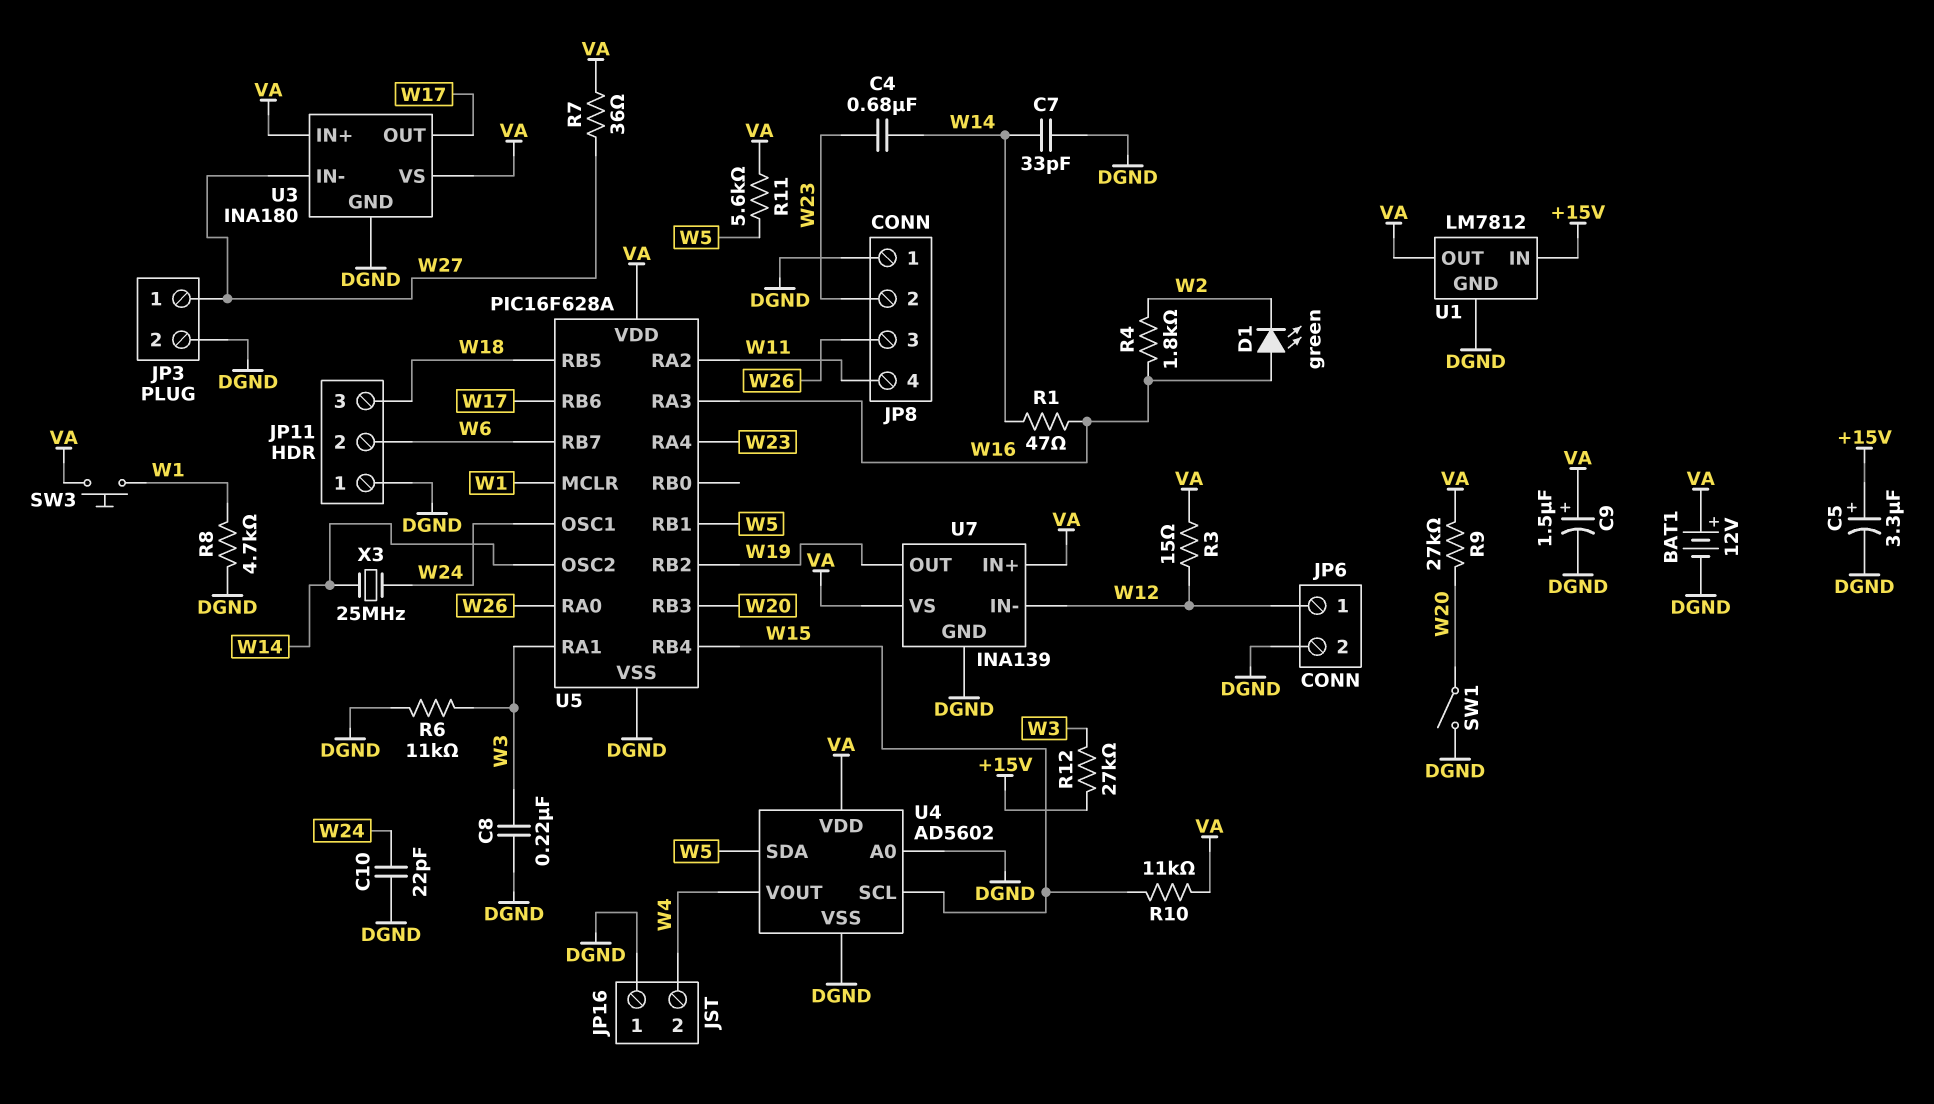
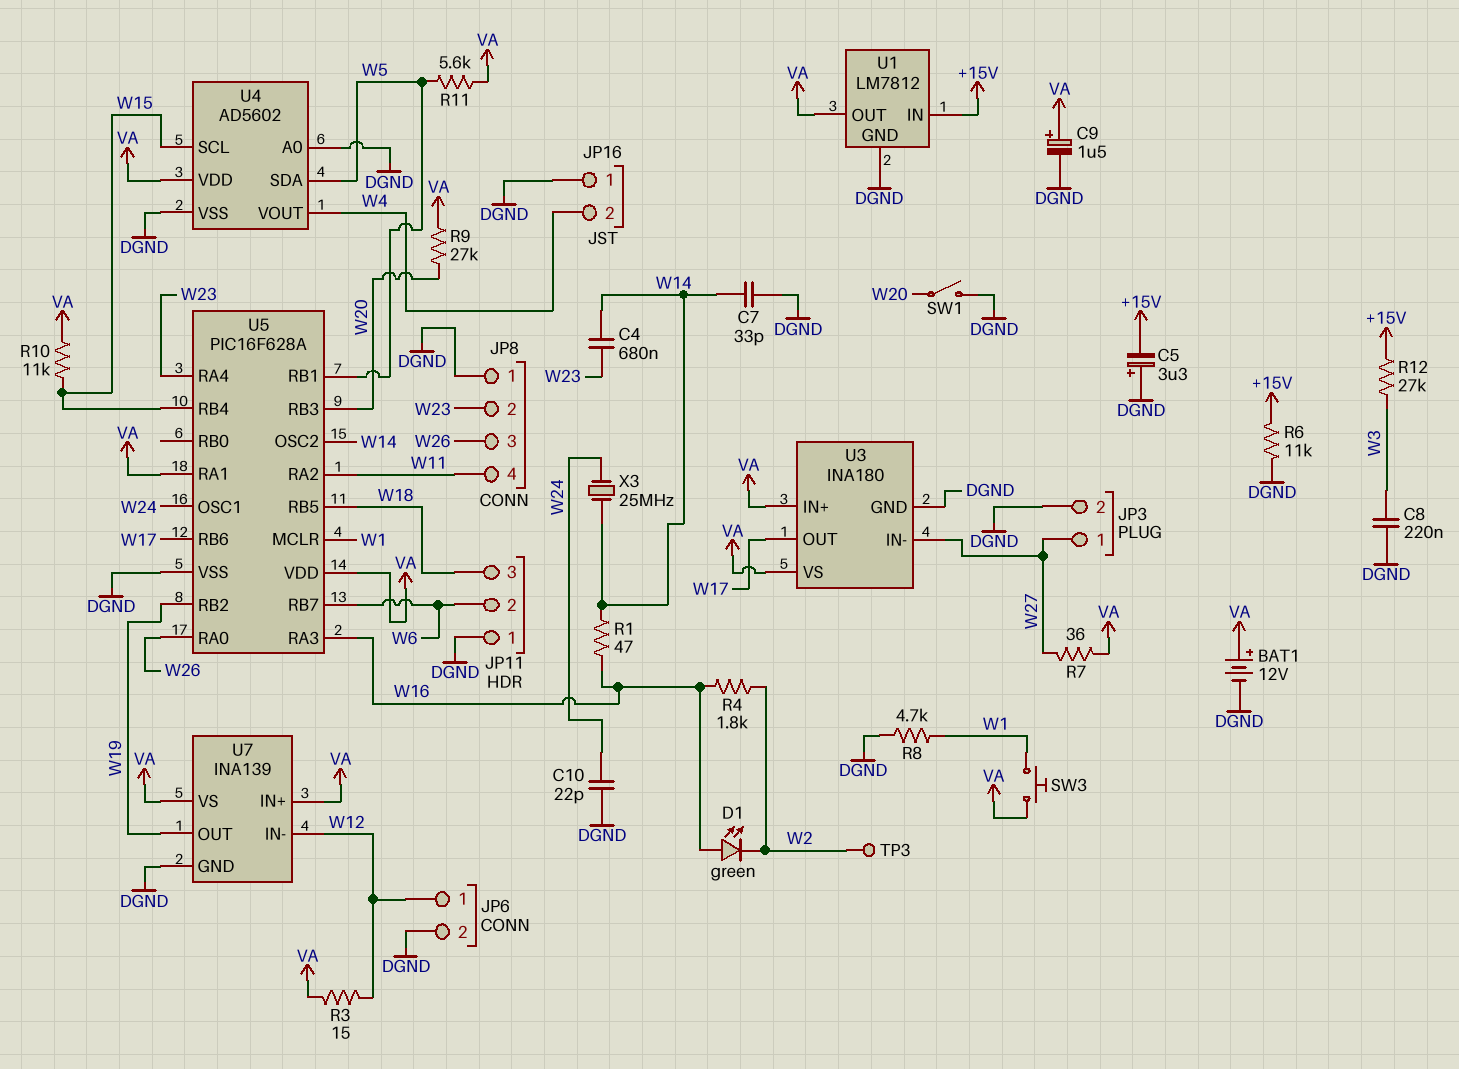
C5: 3.3uF (plus +15V, minus DGND) -> 3.3uF (plus DGND, minus +15V)
R6: 11k (DGND, W3) -> 11k (+15V, DGND)
TP3: none -> test point (W2)
U5 pin RA1: W3 -> VA

